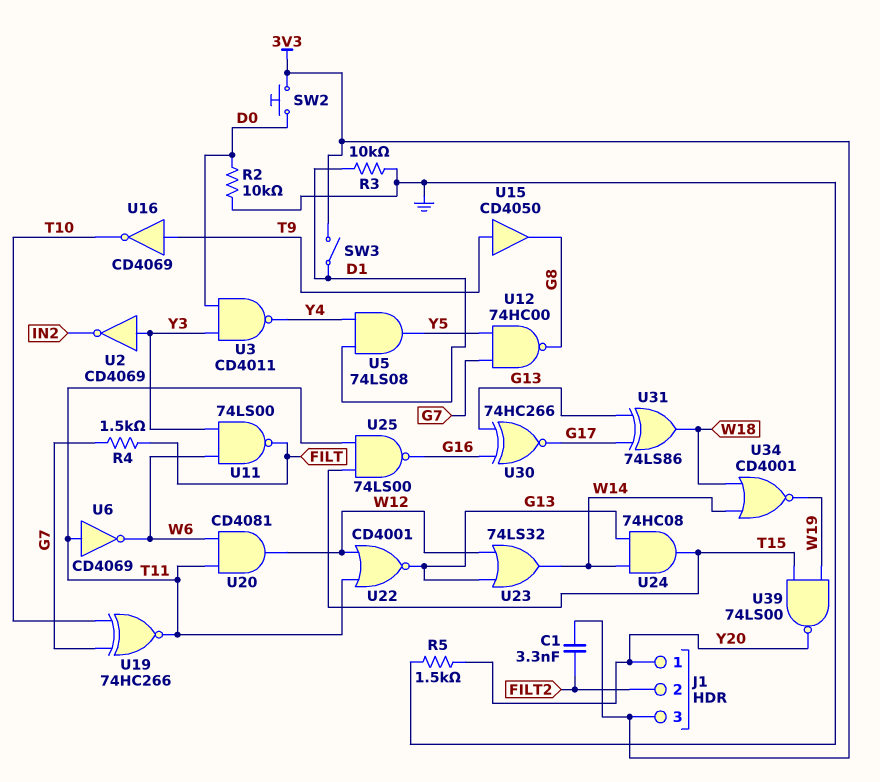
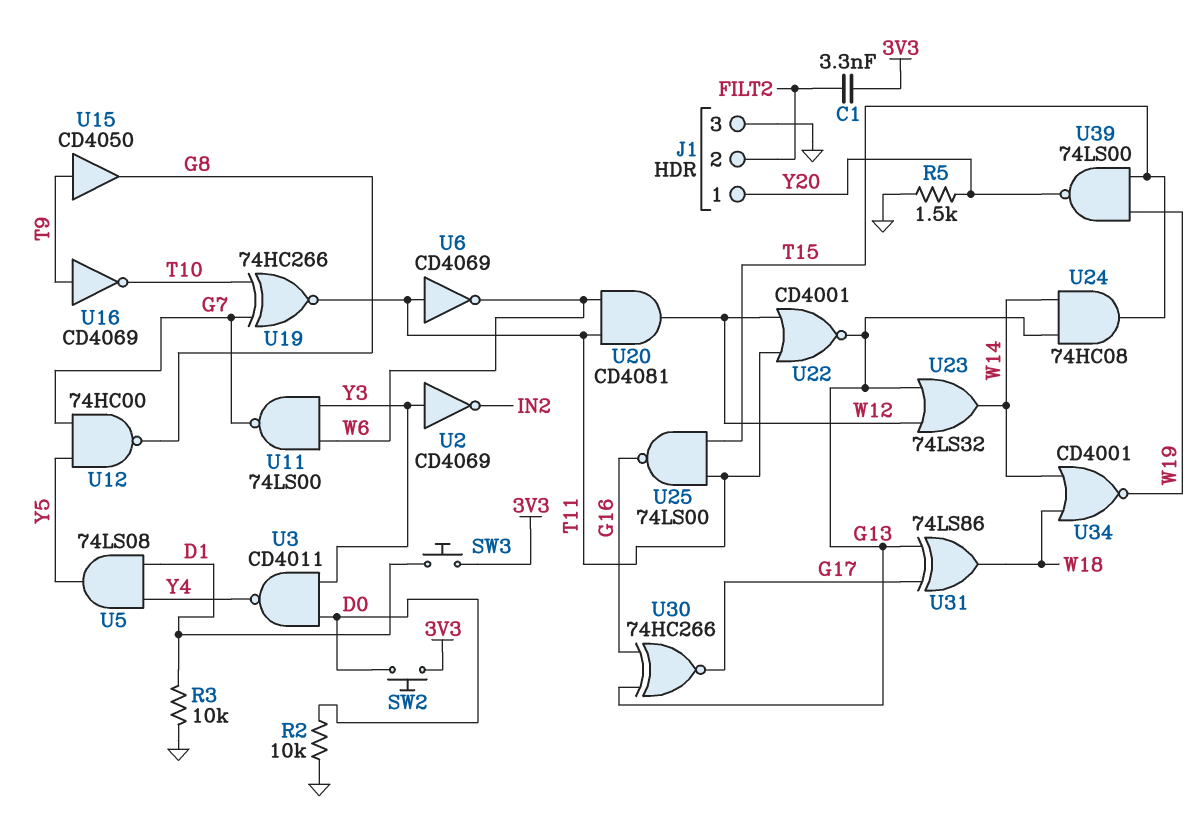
J1 pin 3: 3V3 -> GND
R4: 1.5k (FILT, G7) -> none
SW3: switch (3V3, D1) -> button (3V3, D1)
U11: NAND 74LS00 (in W6, in Y3, out FILT) -> NAND 74LS00 (in W6, in Y3, out G7)

